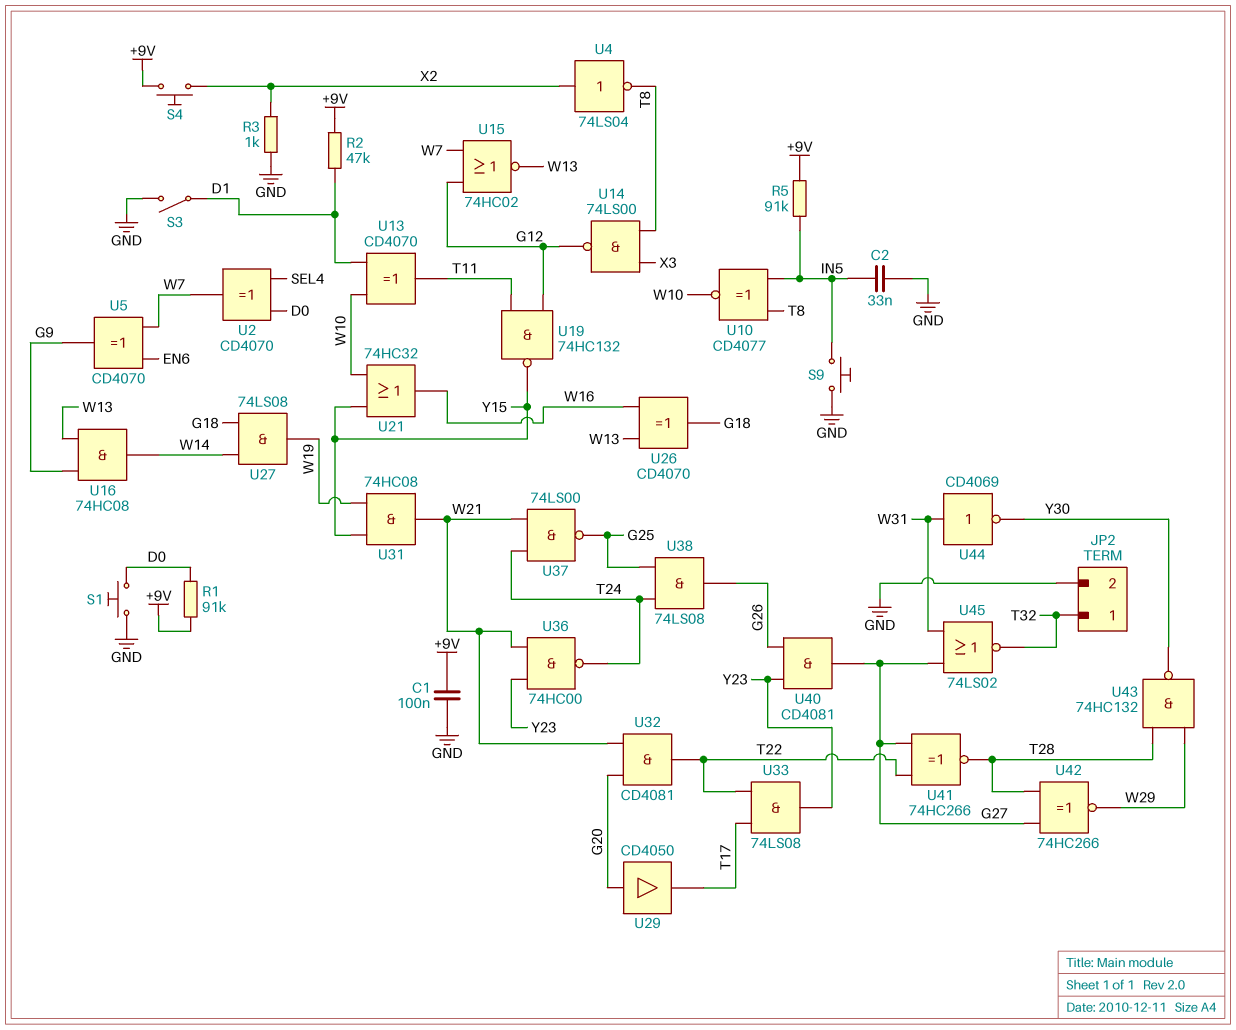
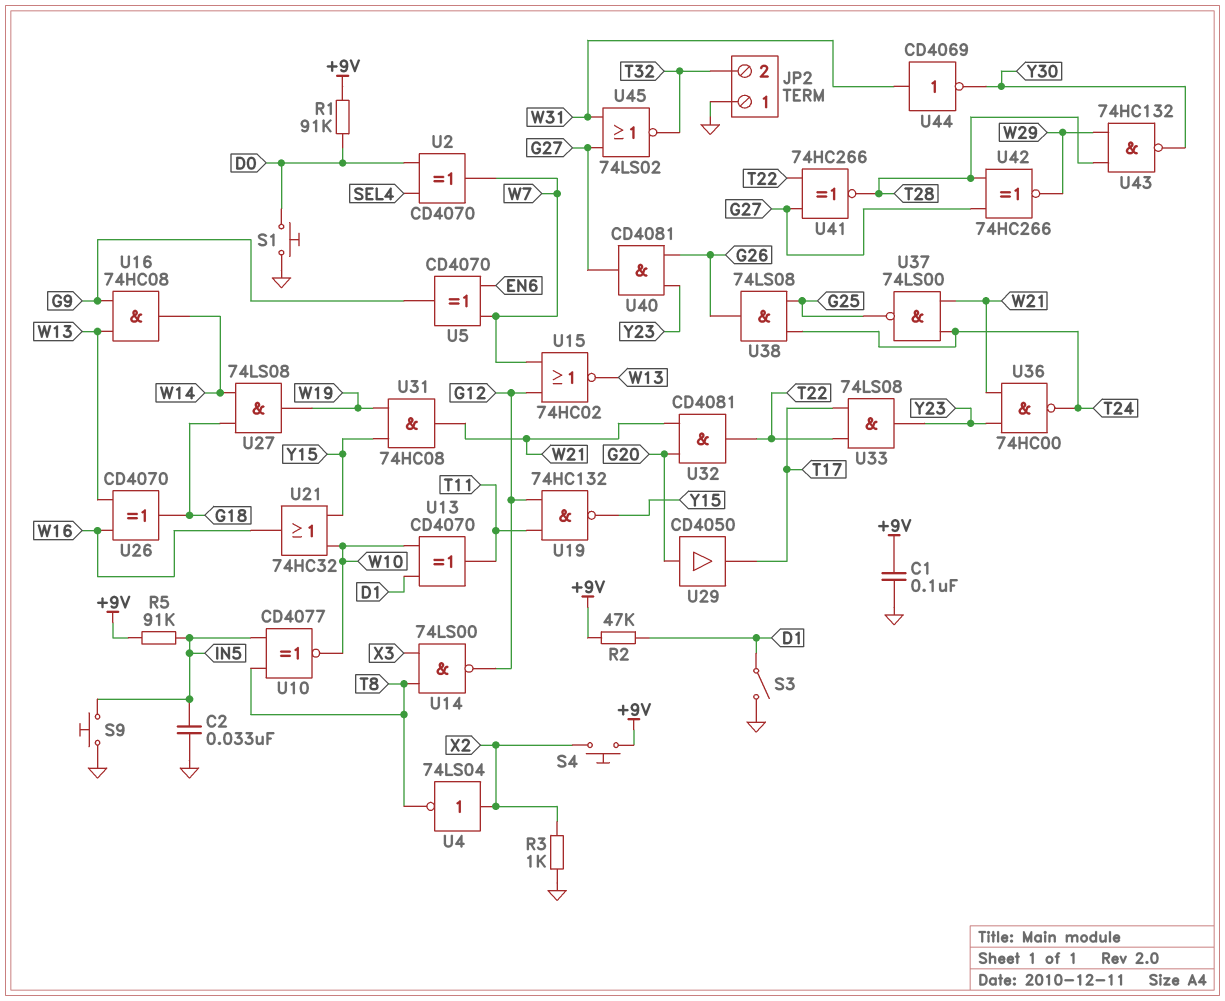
JP2 pin 1: T32 -> GND
JP2 pin 2: GND -> T32

